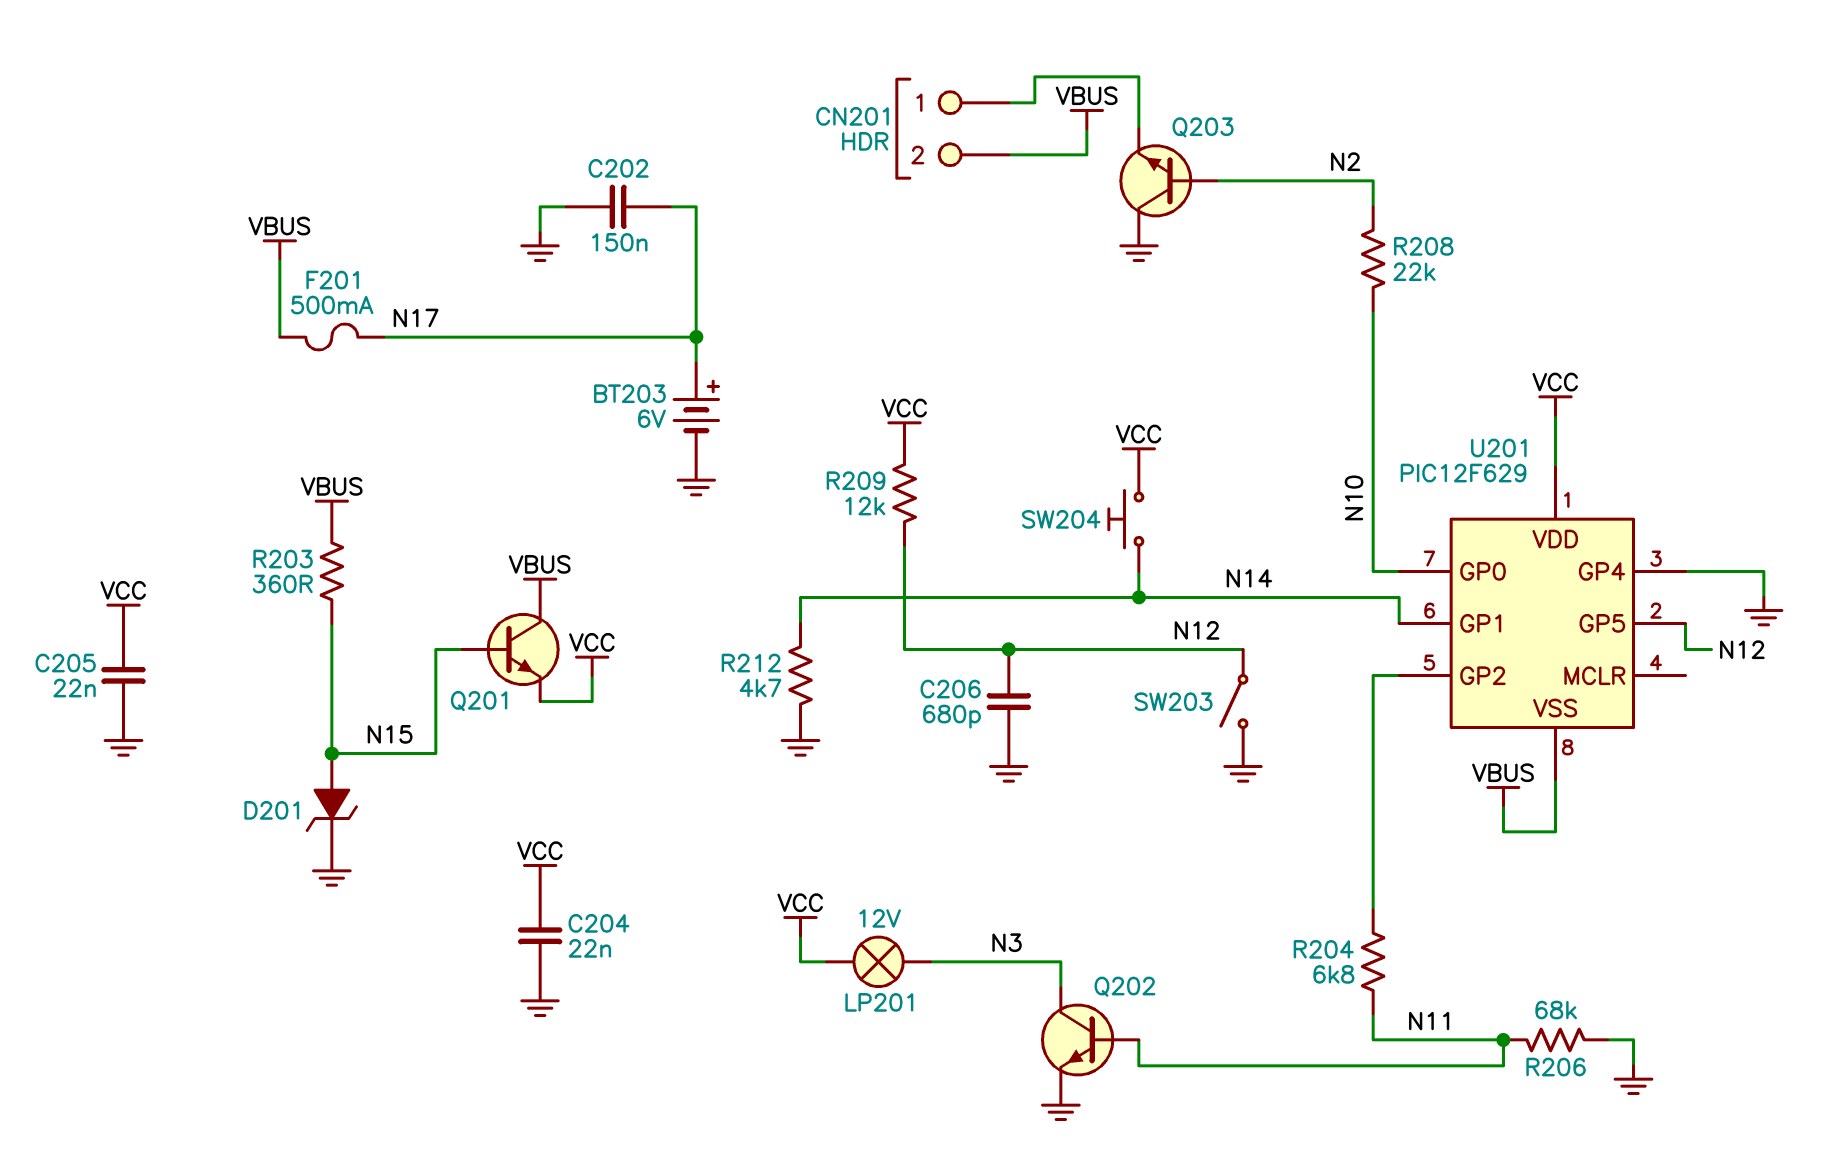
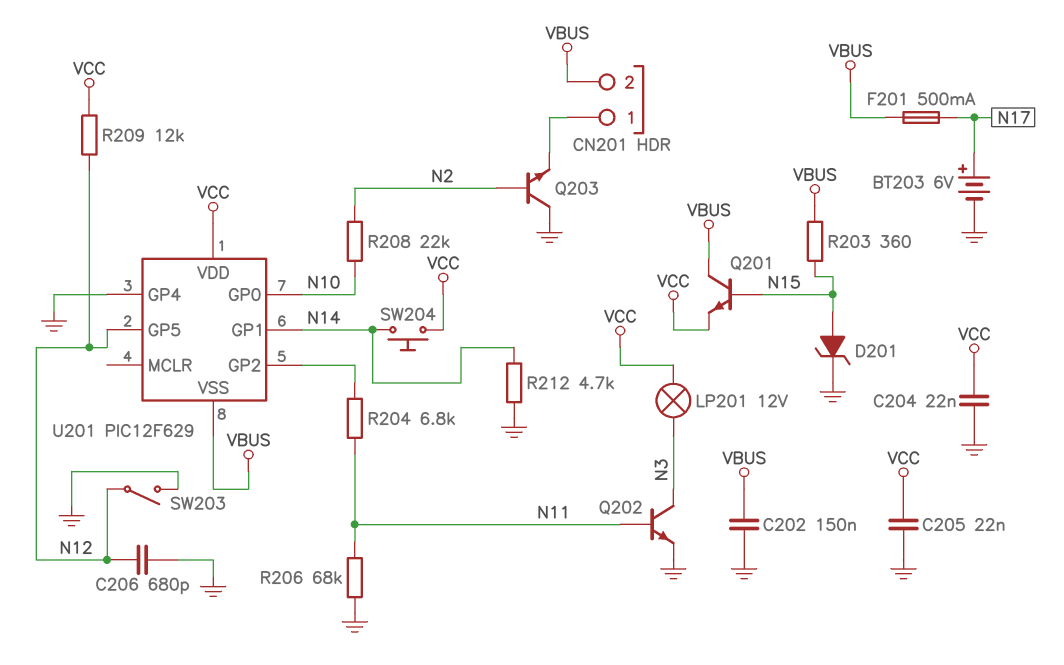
C202: 150nF (GND, N17) -> 150nF (GND, VBUS)

